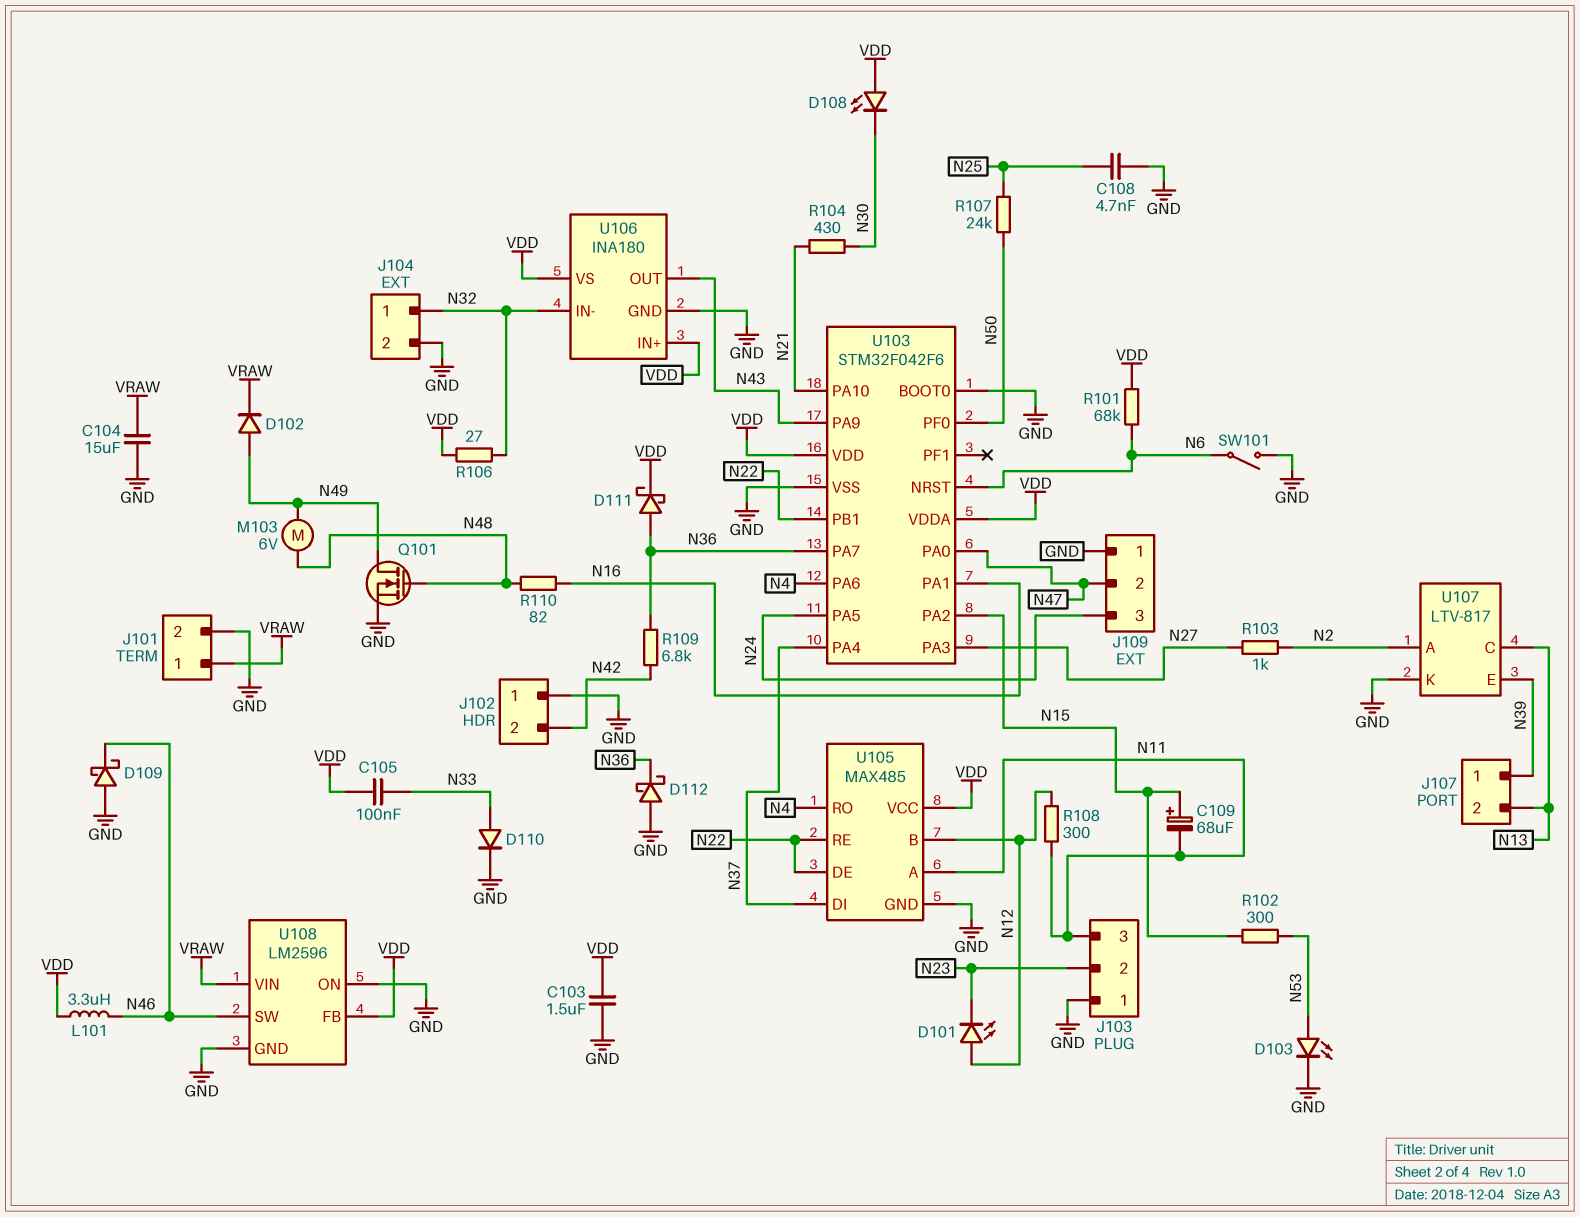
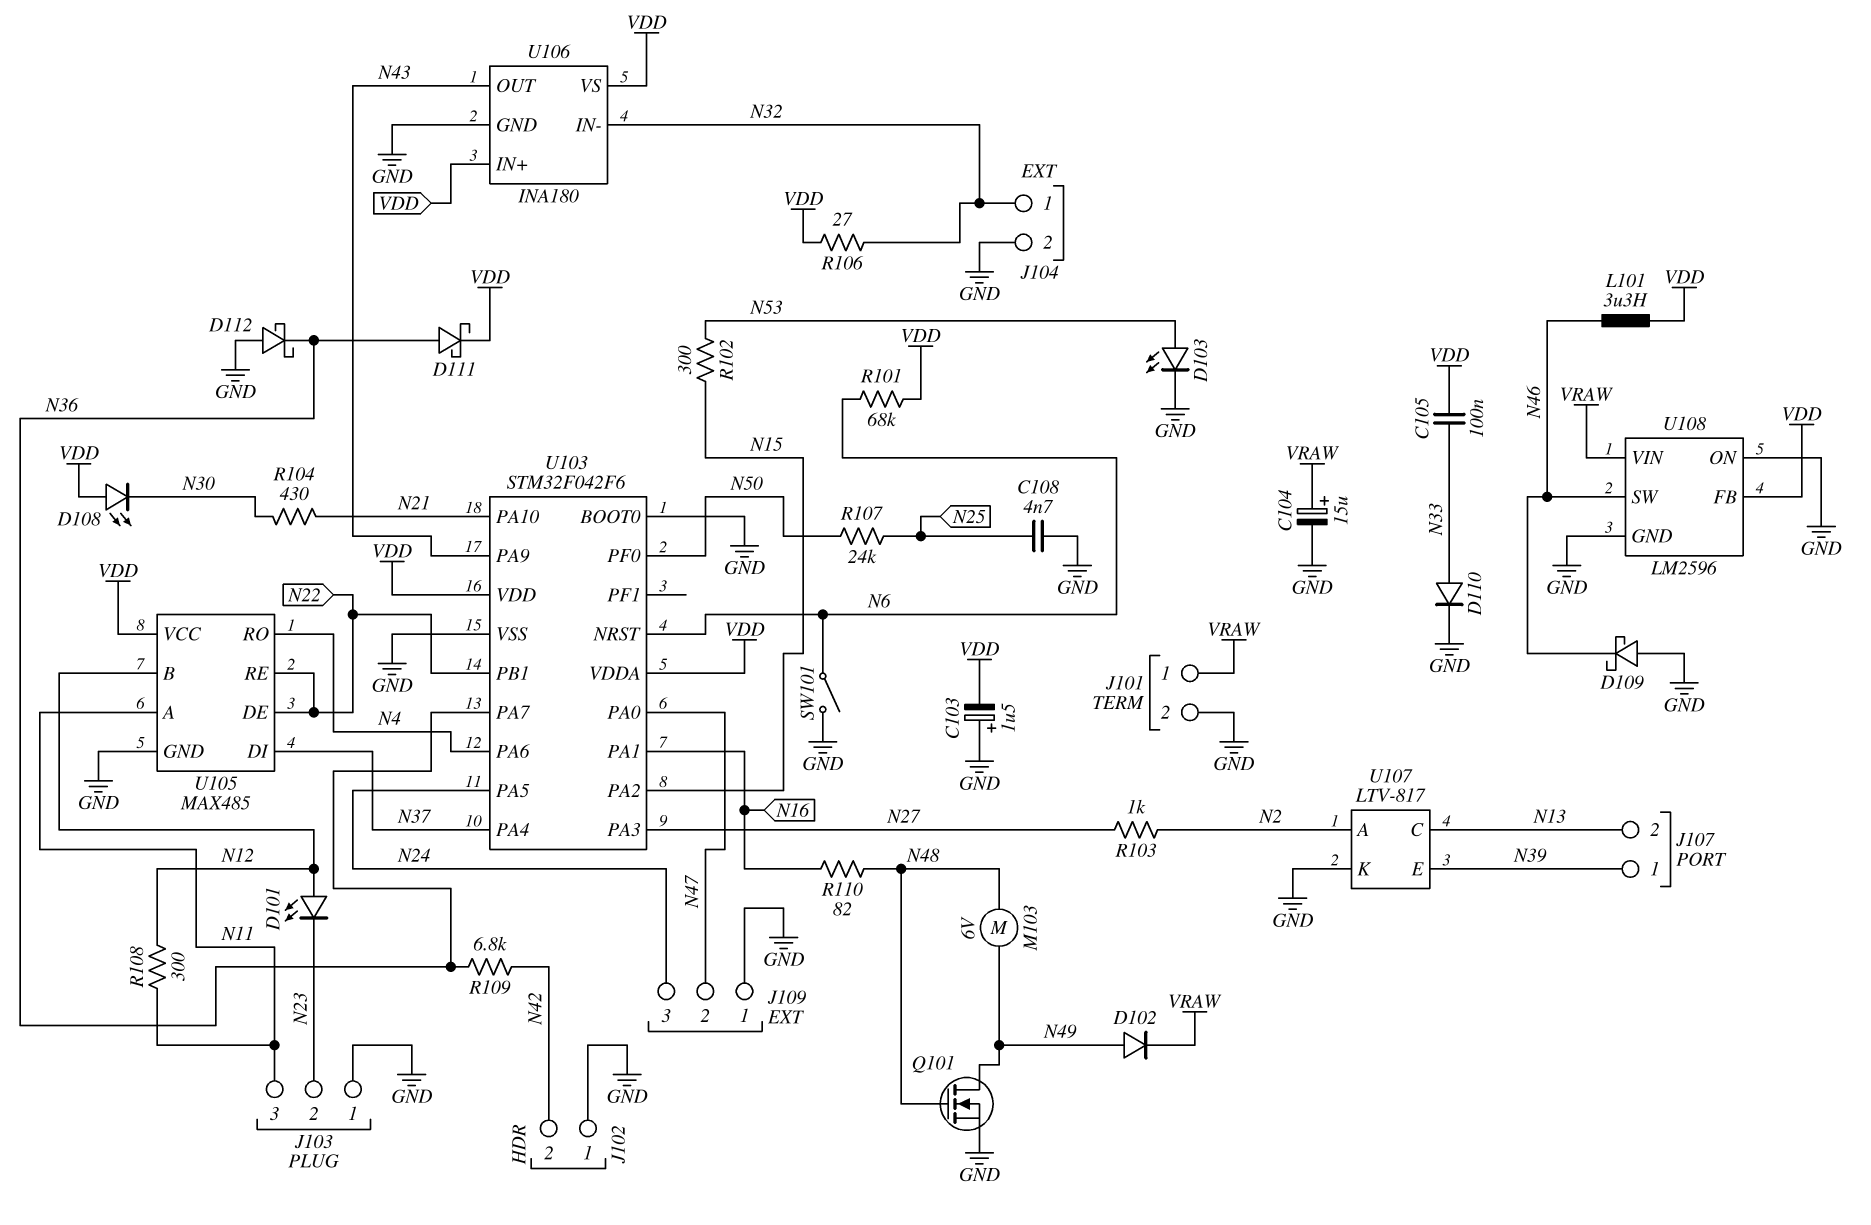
C103: 1.5uF (GND, VDD) -> 1.5uF (plus GND, minus VDD)
C104: 15uF (GND, VRAW) -> 15uF (plus VRAW, minus GND)
C109: 68uF (plus N15, minus N11) -> none

